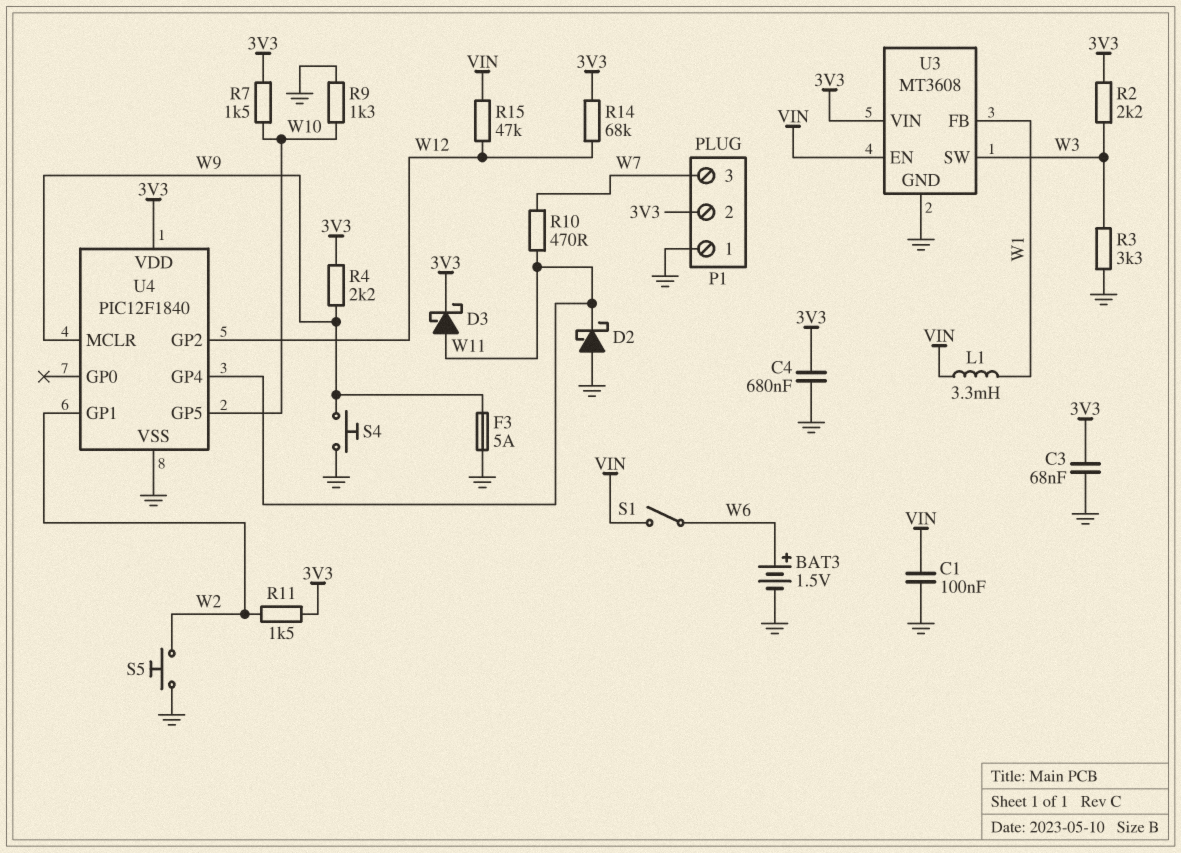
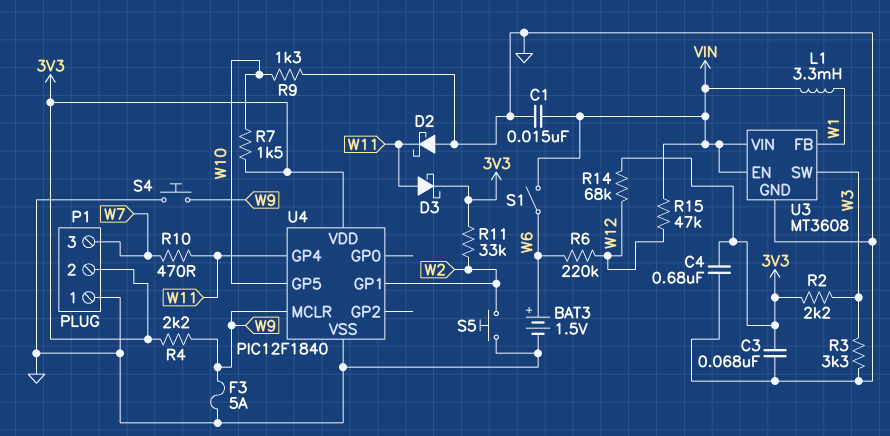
C1: 100nF (GND, VIN) -> 15nF (GND, VIN)
R6: none -> 220k (W6, W12)
R11: 1.5k (3V3, W2) -> 33k (3V3, W2)
U3 pin VIN: 3V3 -> VIN
U4 pin GP2: W12 -> none

